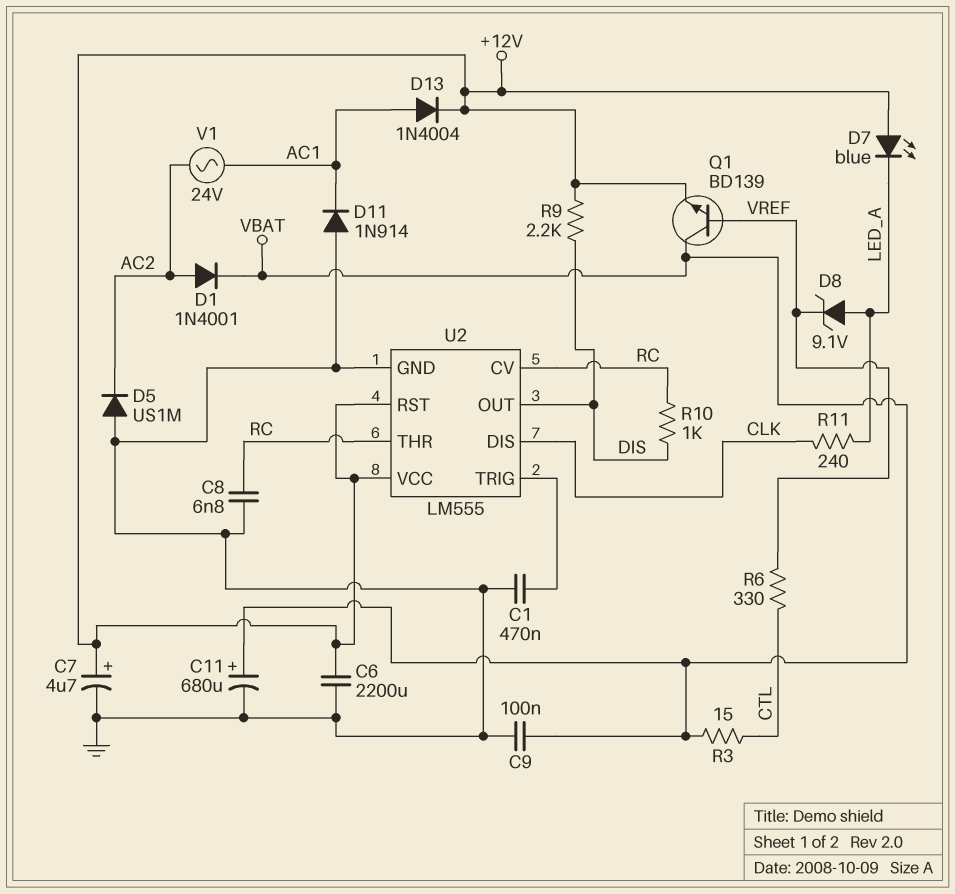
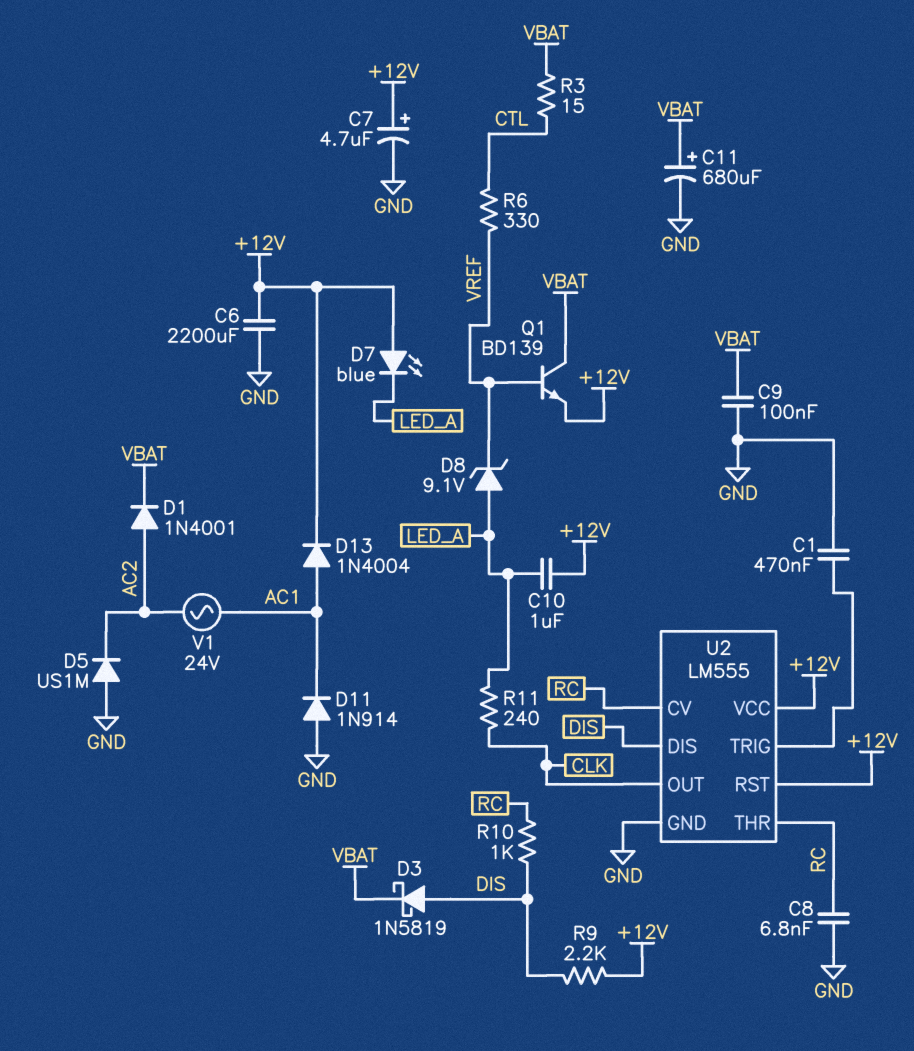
C10: none -> 1uF (+12V, LED_A)
D3: none -> schottky 1N5819 (A DIS, K VBAT)
U2 pin DIS: CLK -> DIS
U2 pin OUT: DIS -> CLK

